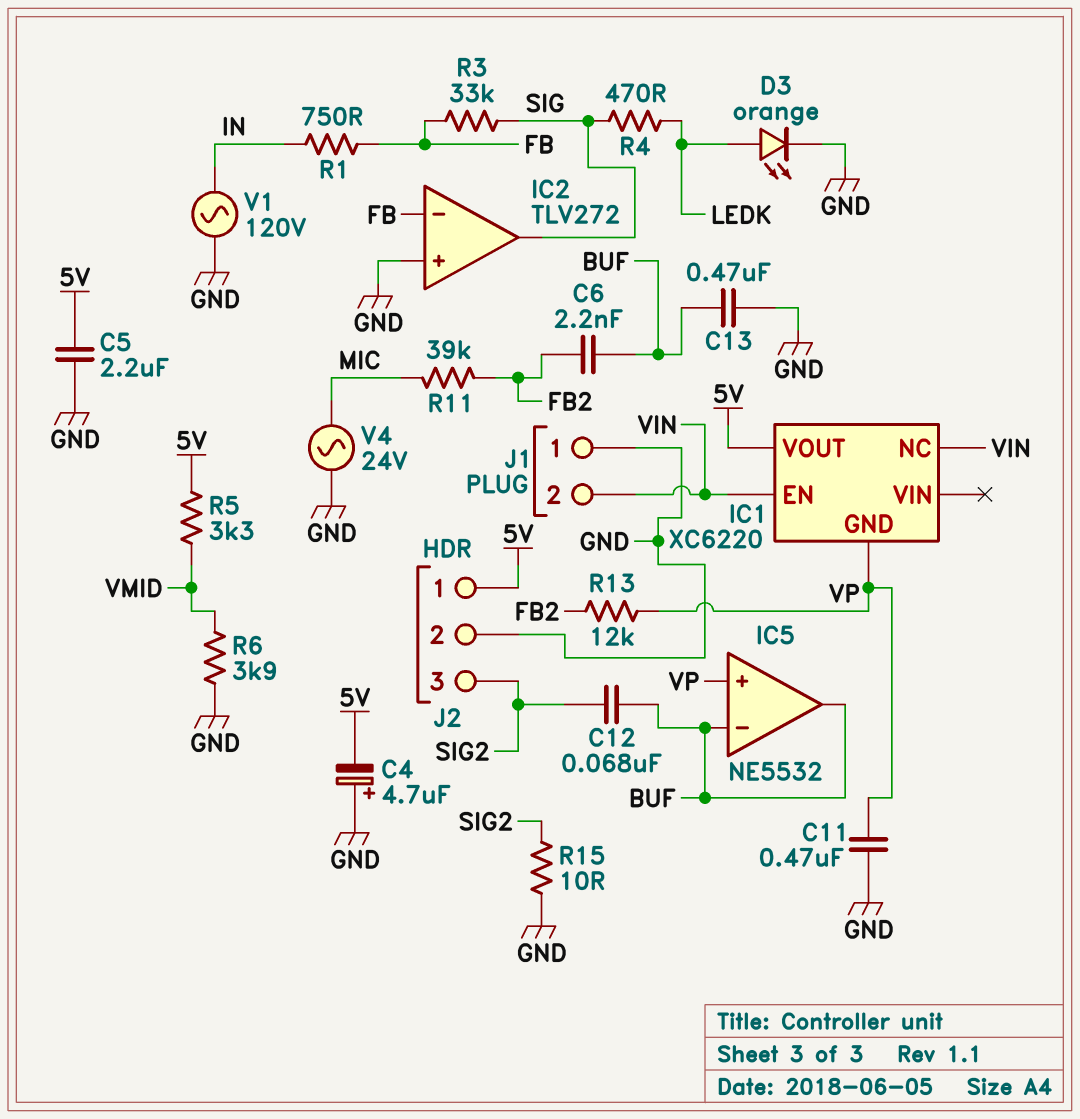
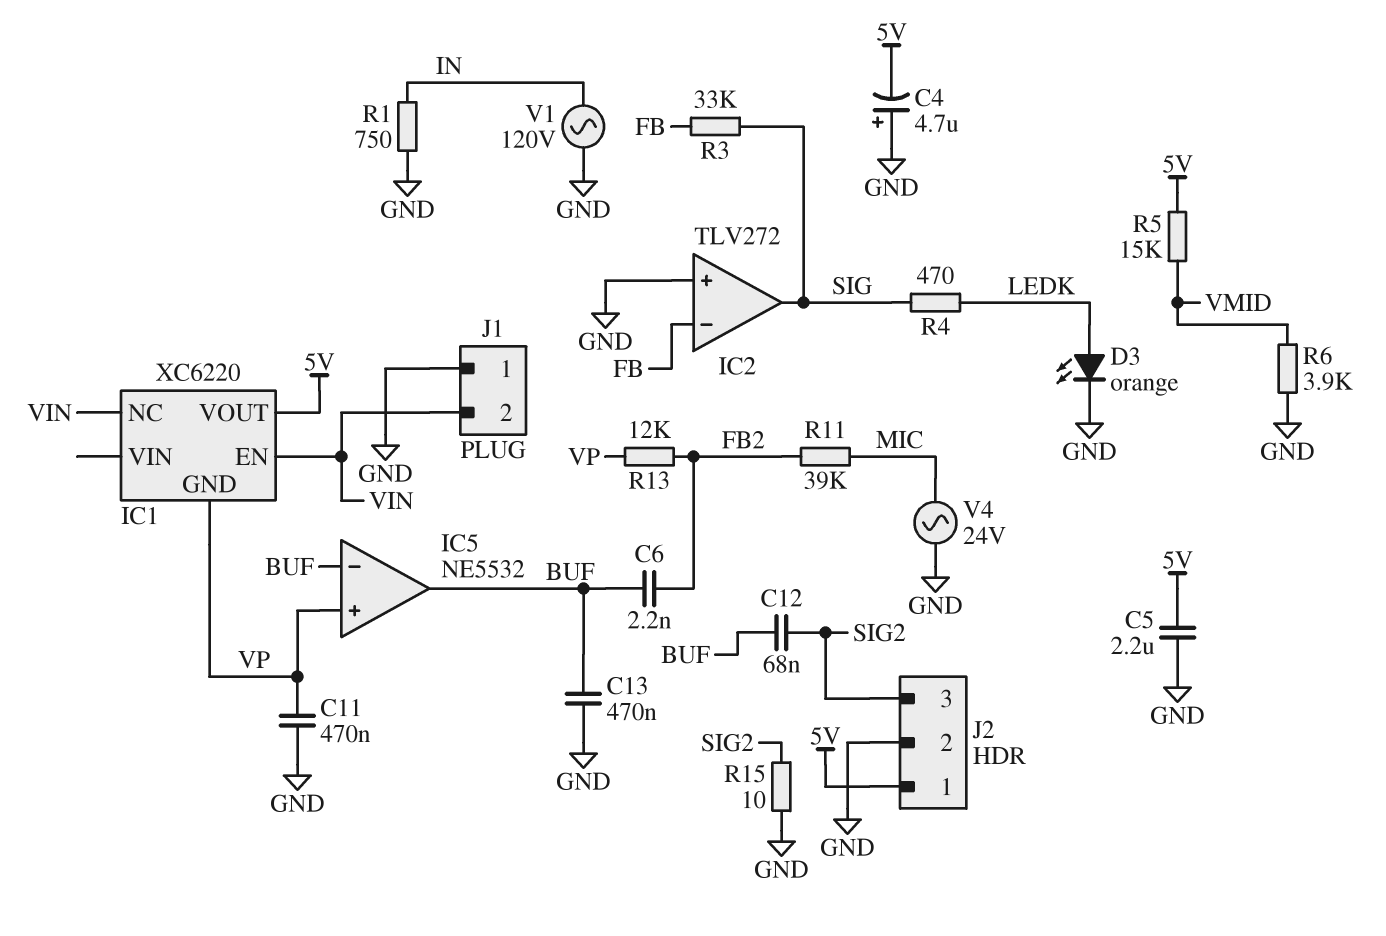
R1: 750 (FB, IN) -> 750 (GND, IN)
R5: 3.3k (5V, VMID) -> 15k (5V, VMID)

